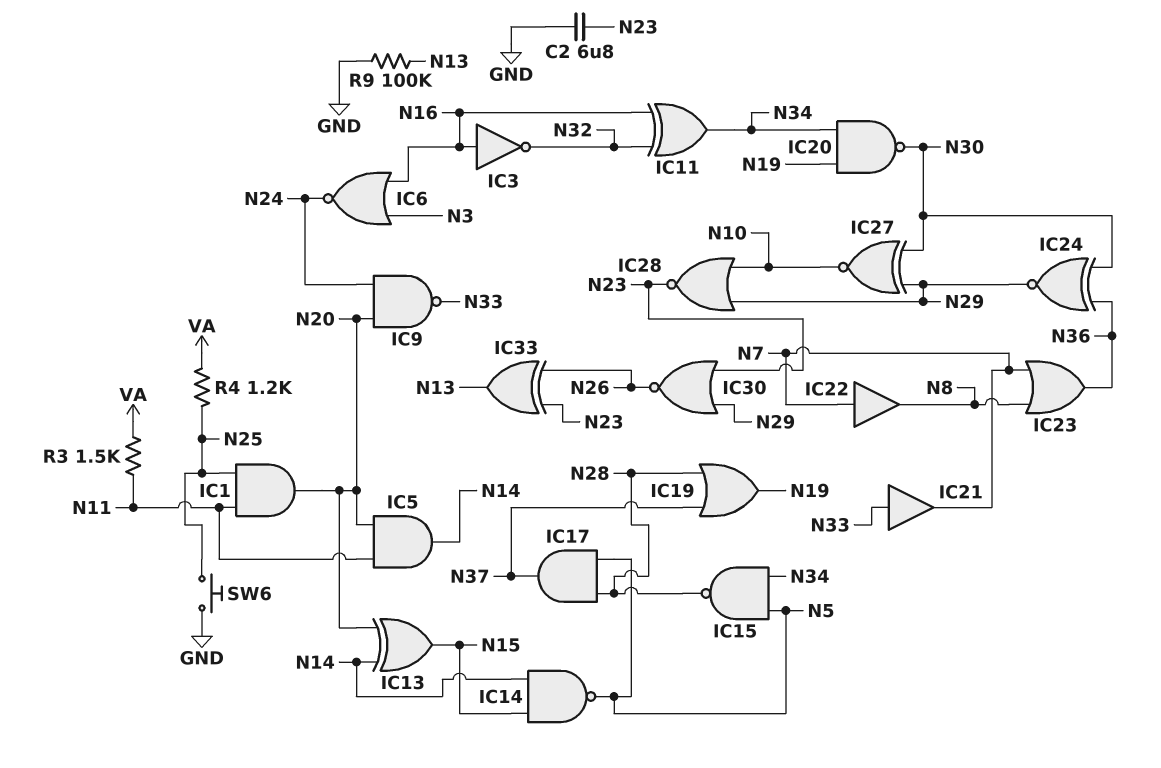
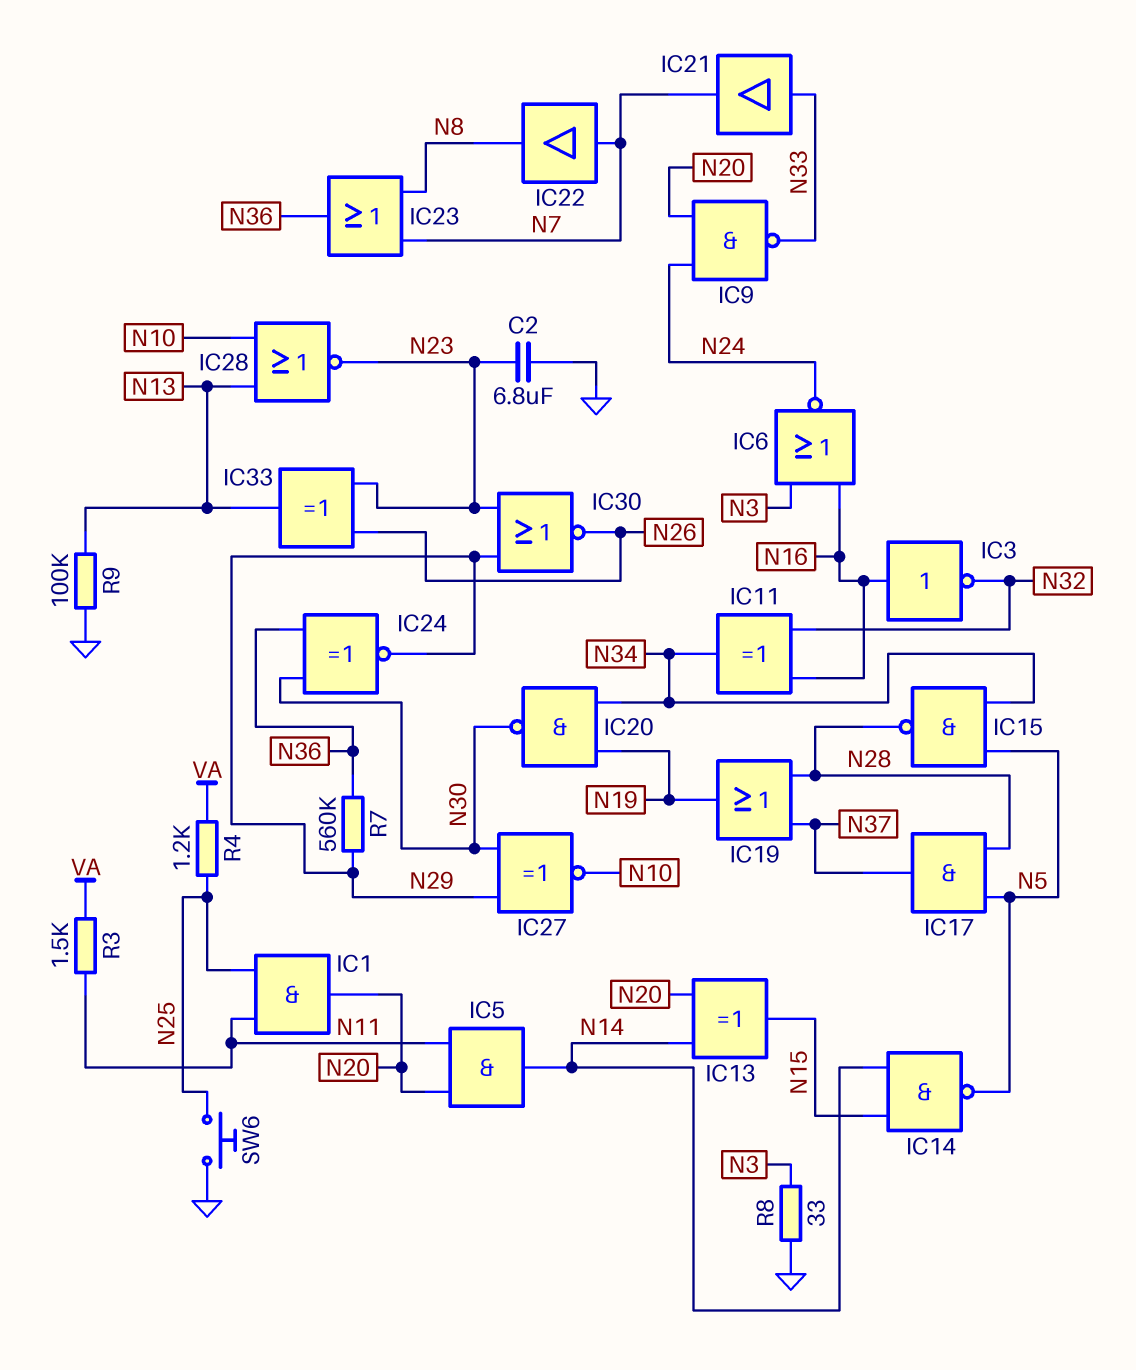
IC28: NOR (in N10, in N29, out N23) -> NOR (in N10, in N13, out N23)
R7: none -> 560k (N29, N36)
R8: none -> 33 (GND, N3)

